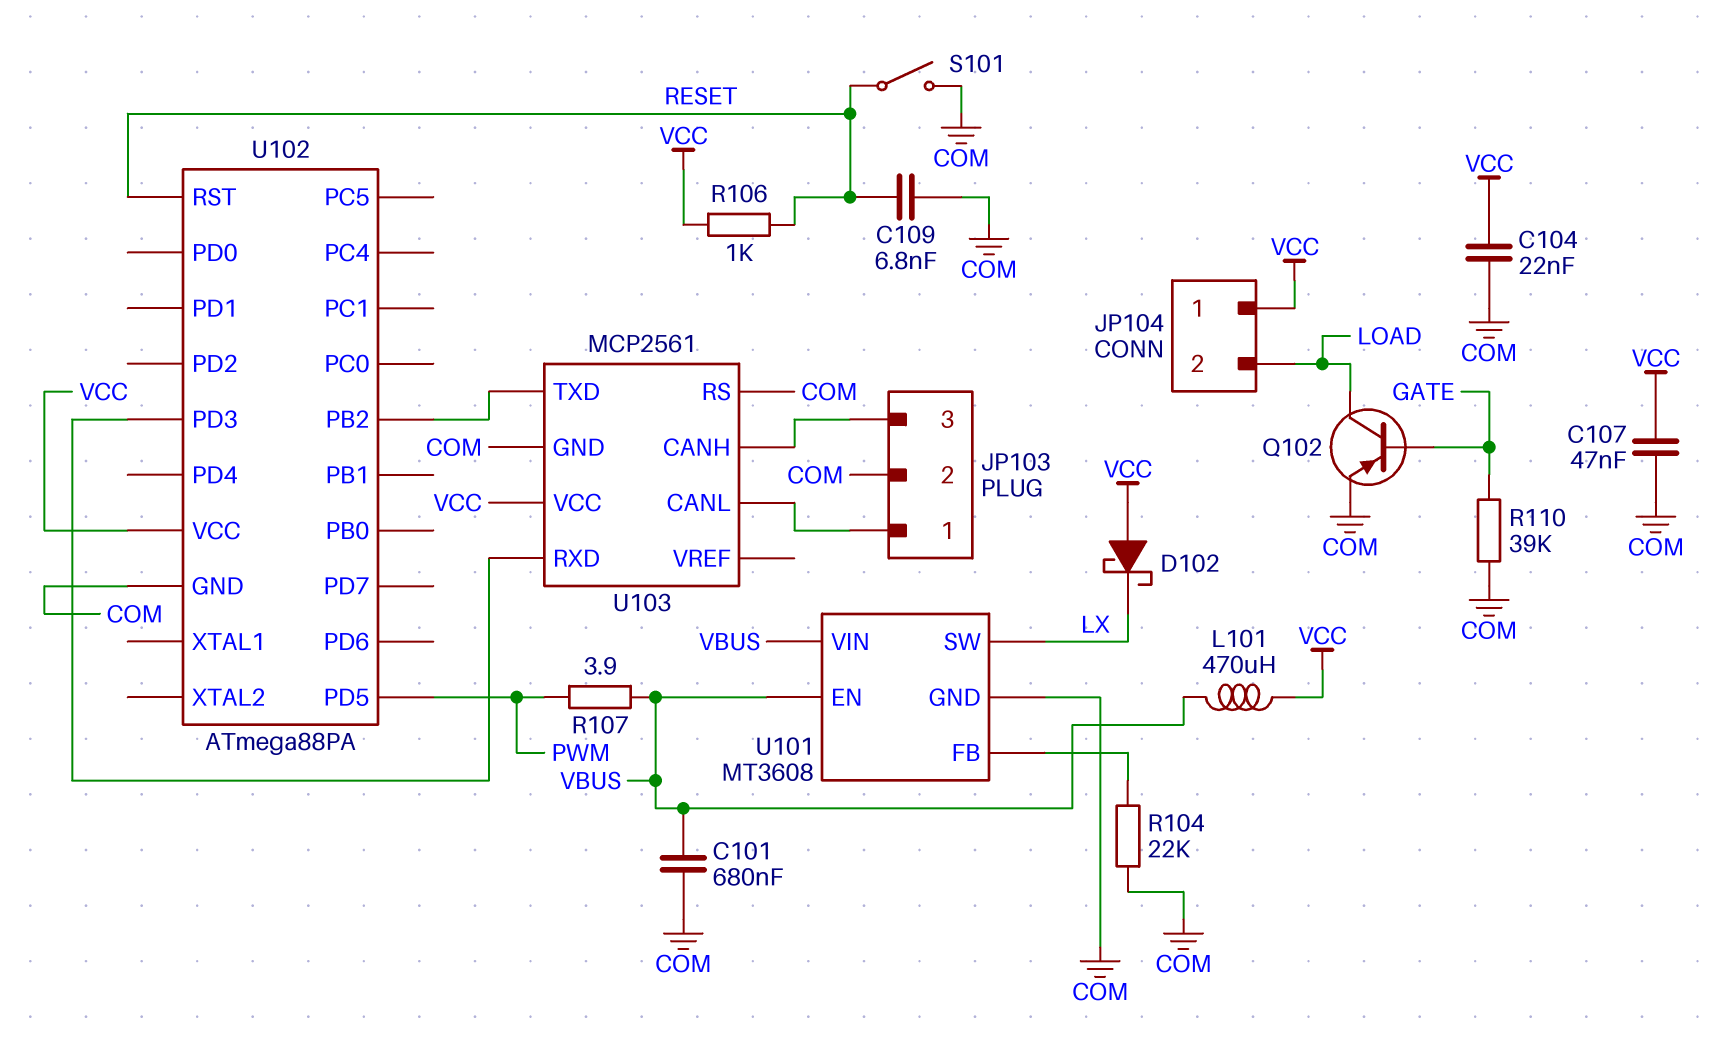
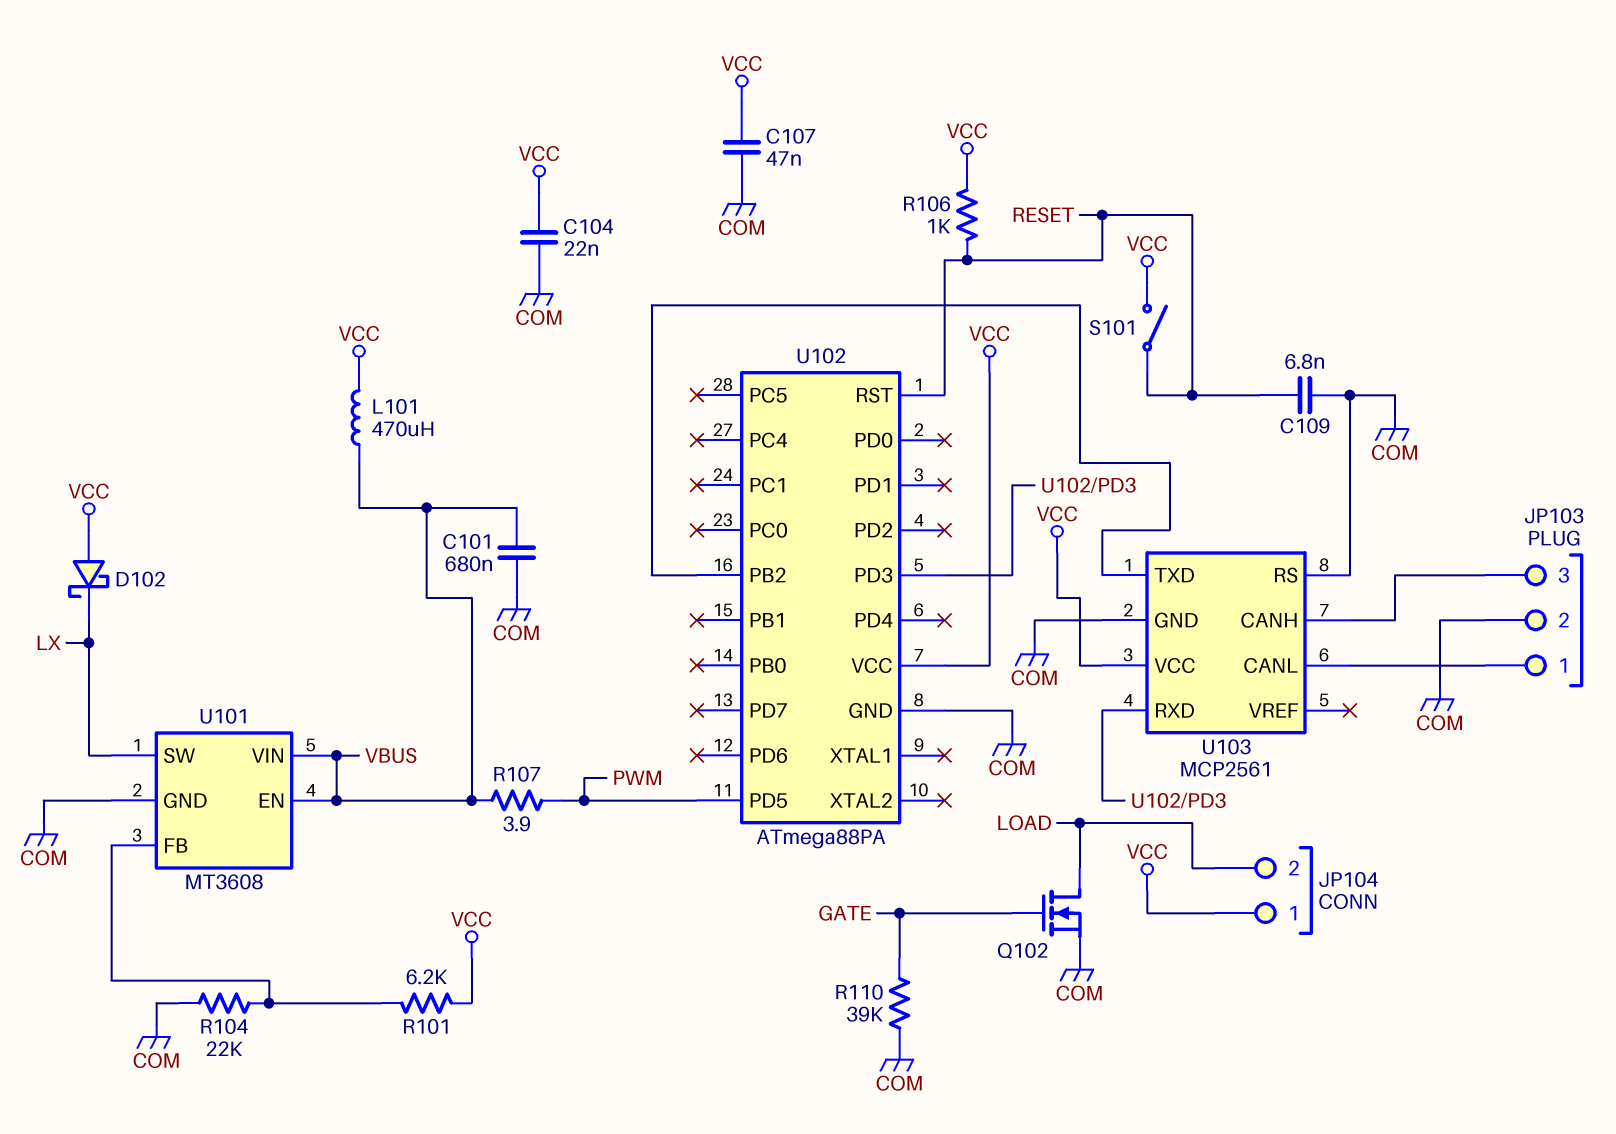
Q102: PNP (B GATE, C LOAD, E COM) -> NMOS (G GATE, D LOAD, S COM)
R101: none -> 6.2k (U101/FB, VCC)
S101: switch (COM, RESET) -> switch (RESET, VCC)

